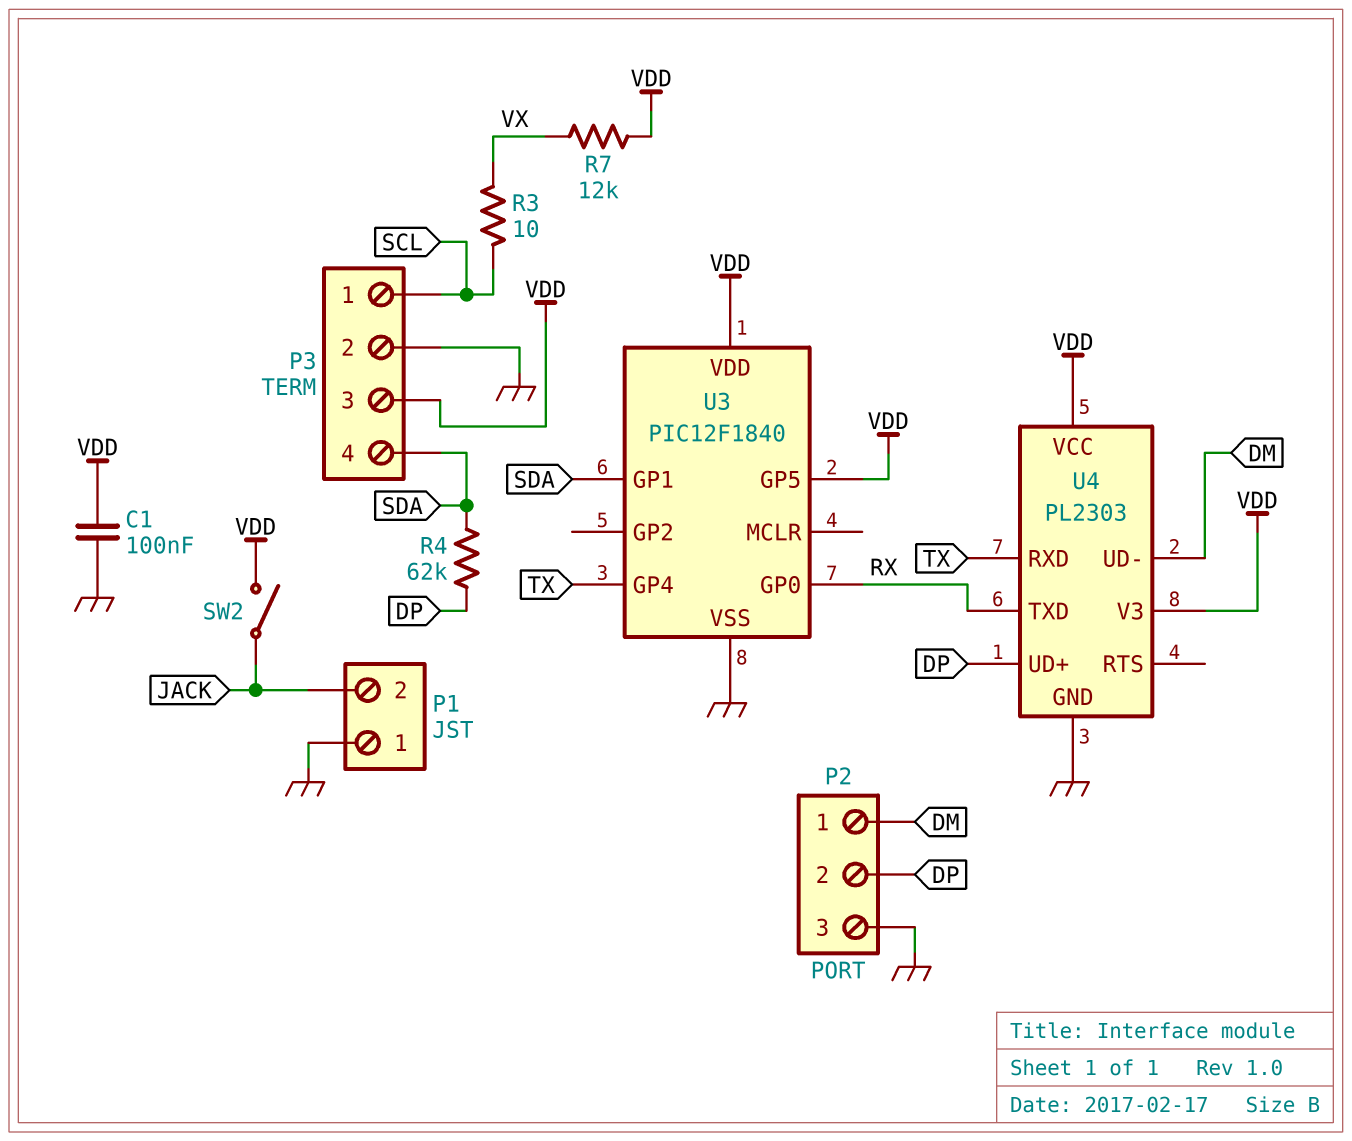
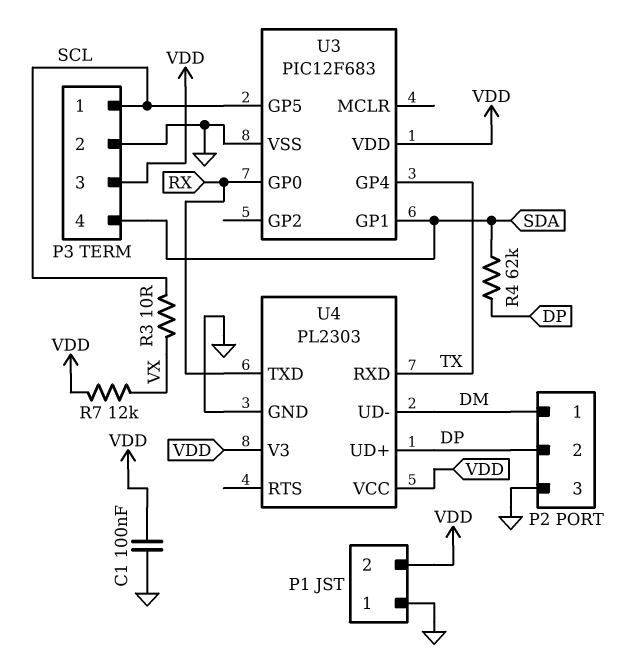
P1 pin 2: JACK -> VDD
SW2: switch (JACK, VDD) -> none
U3: PIC12F1840 -> PIC12F683
U3 pin GP5: VDD -> SCL

